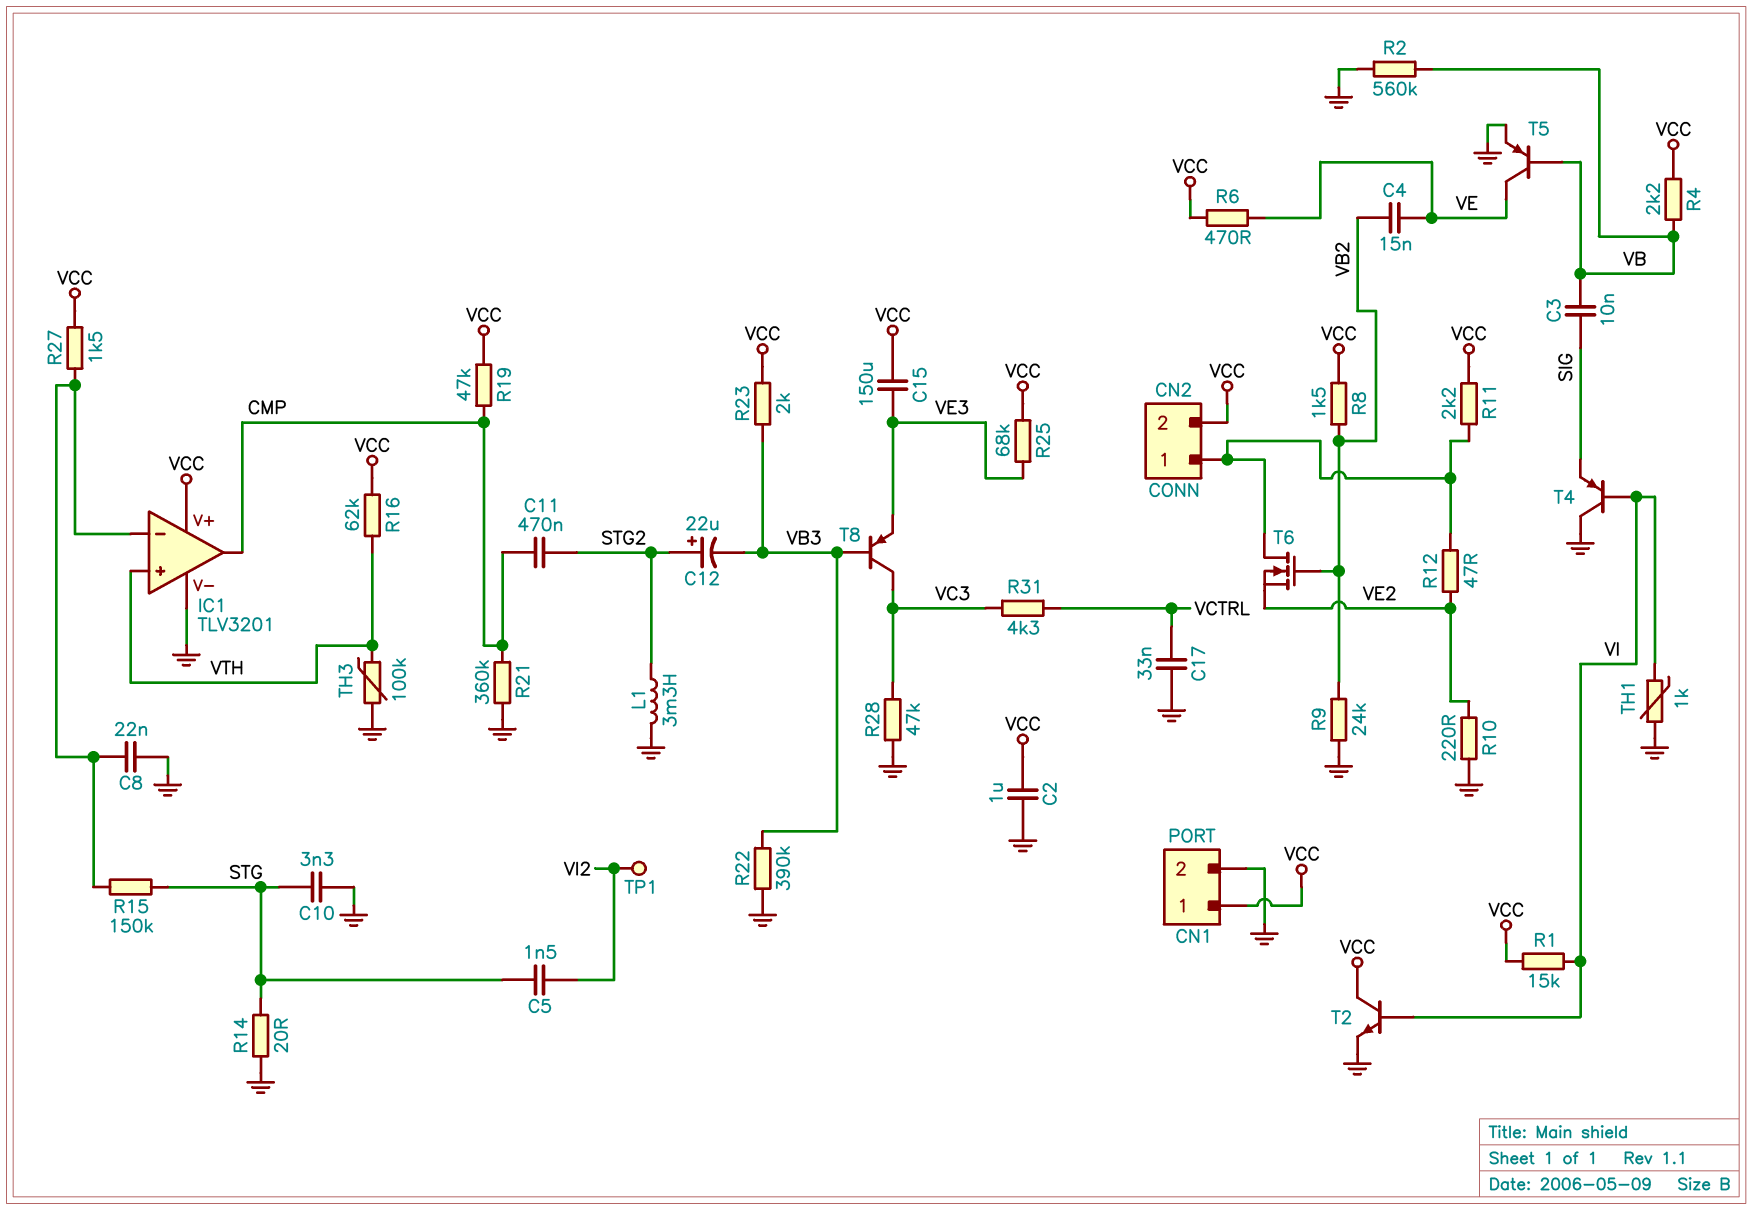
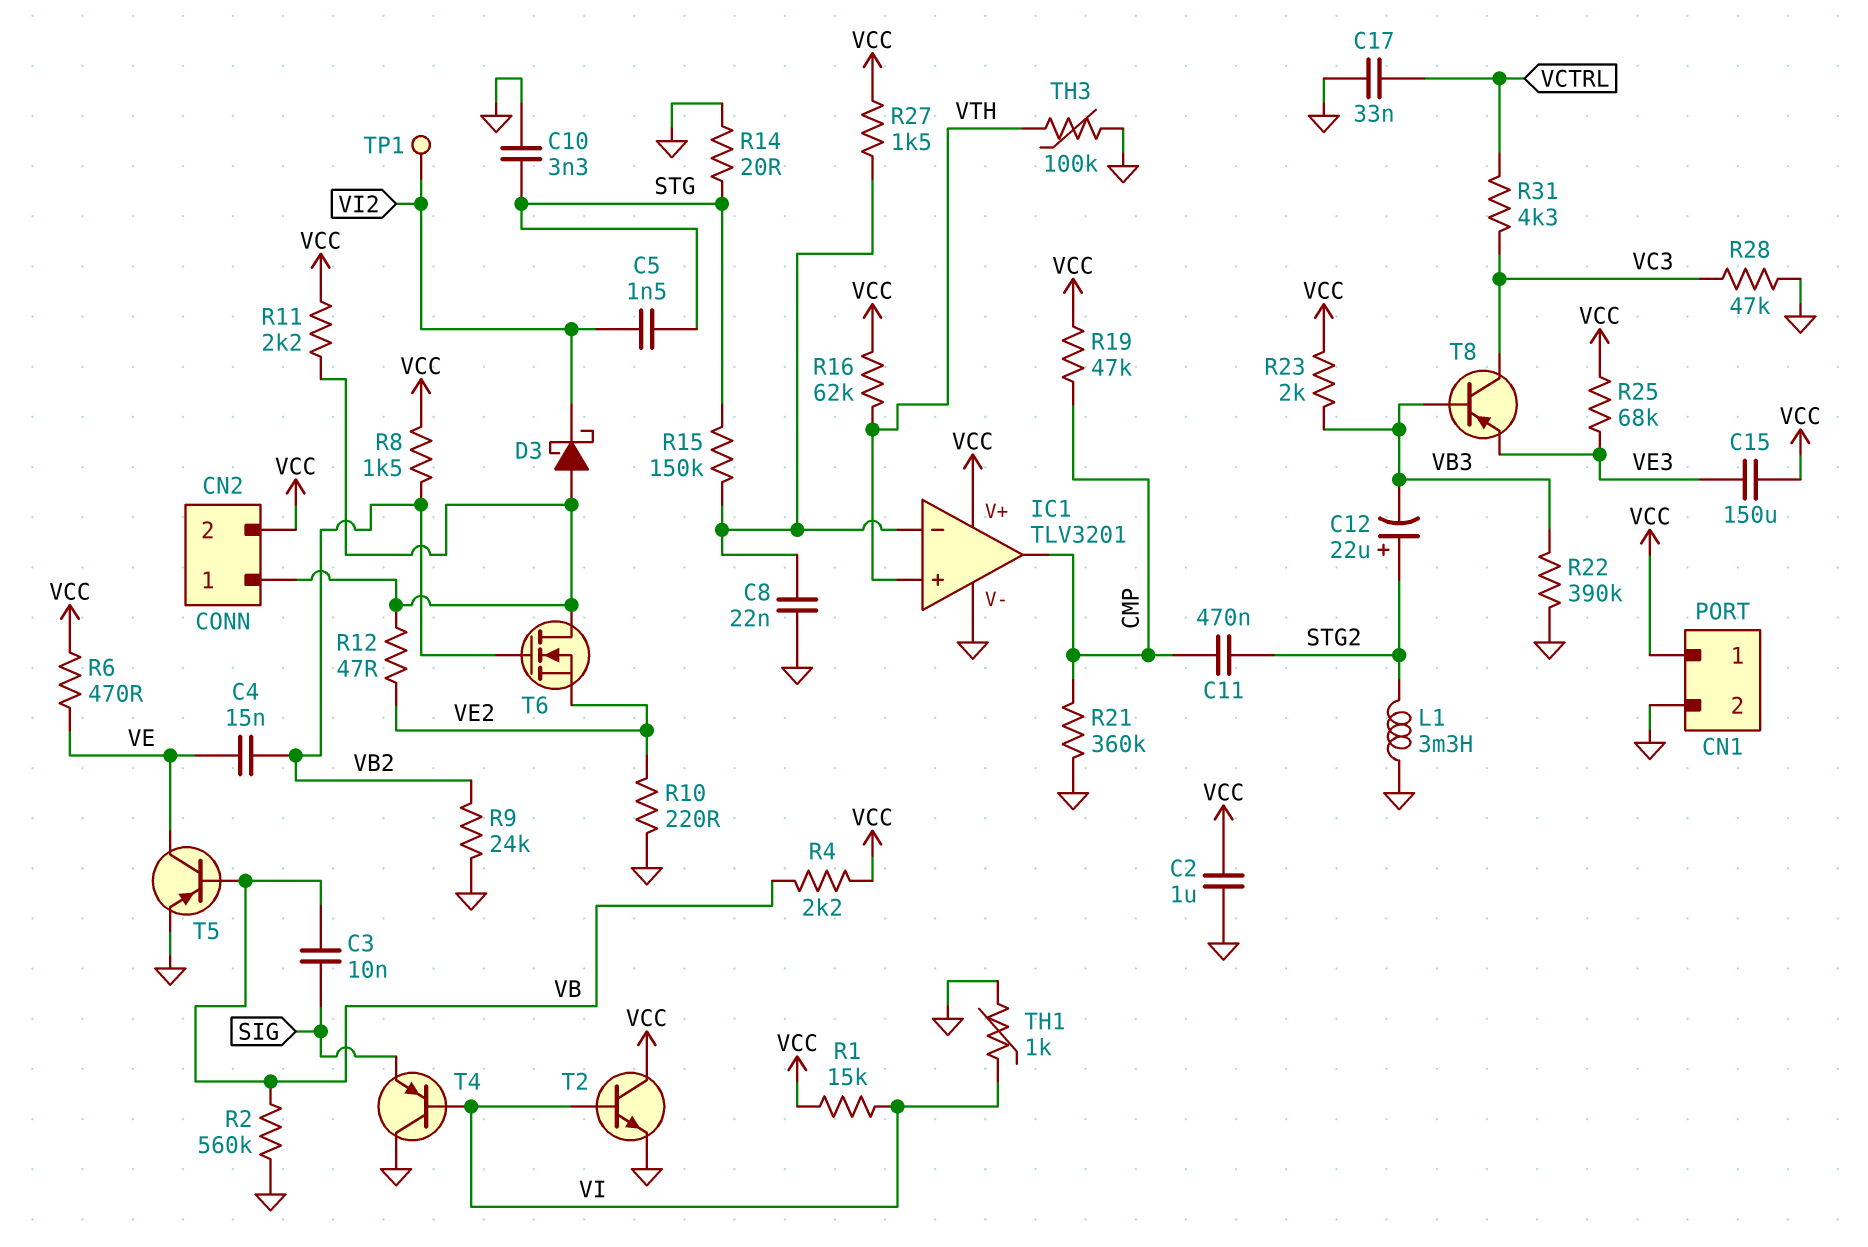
D3: none -> schottky (A CN2/1, K VI2)

